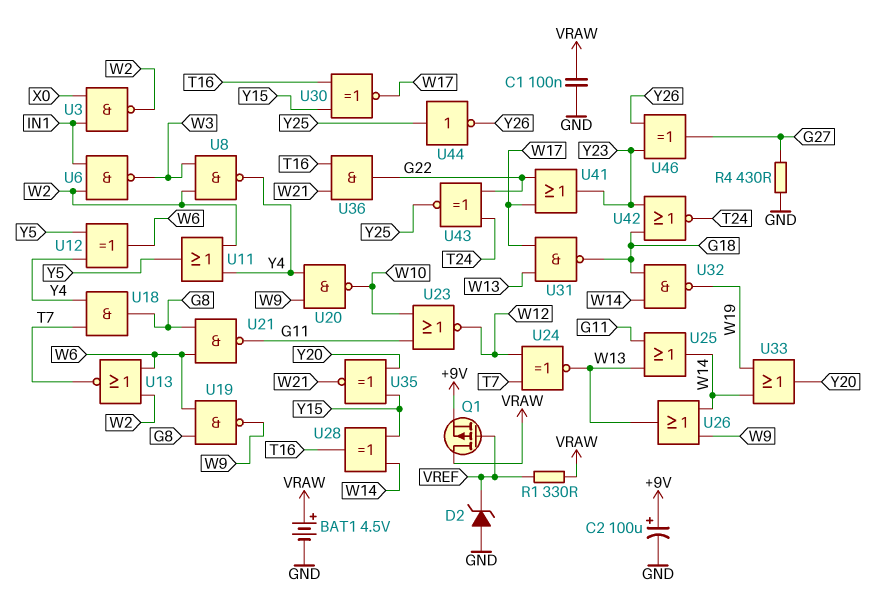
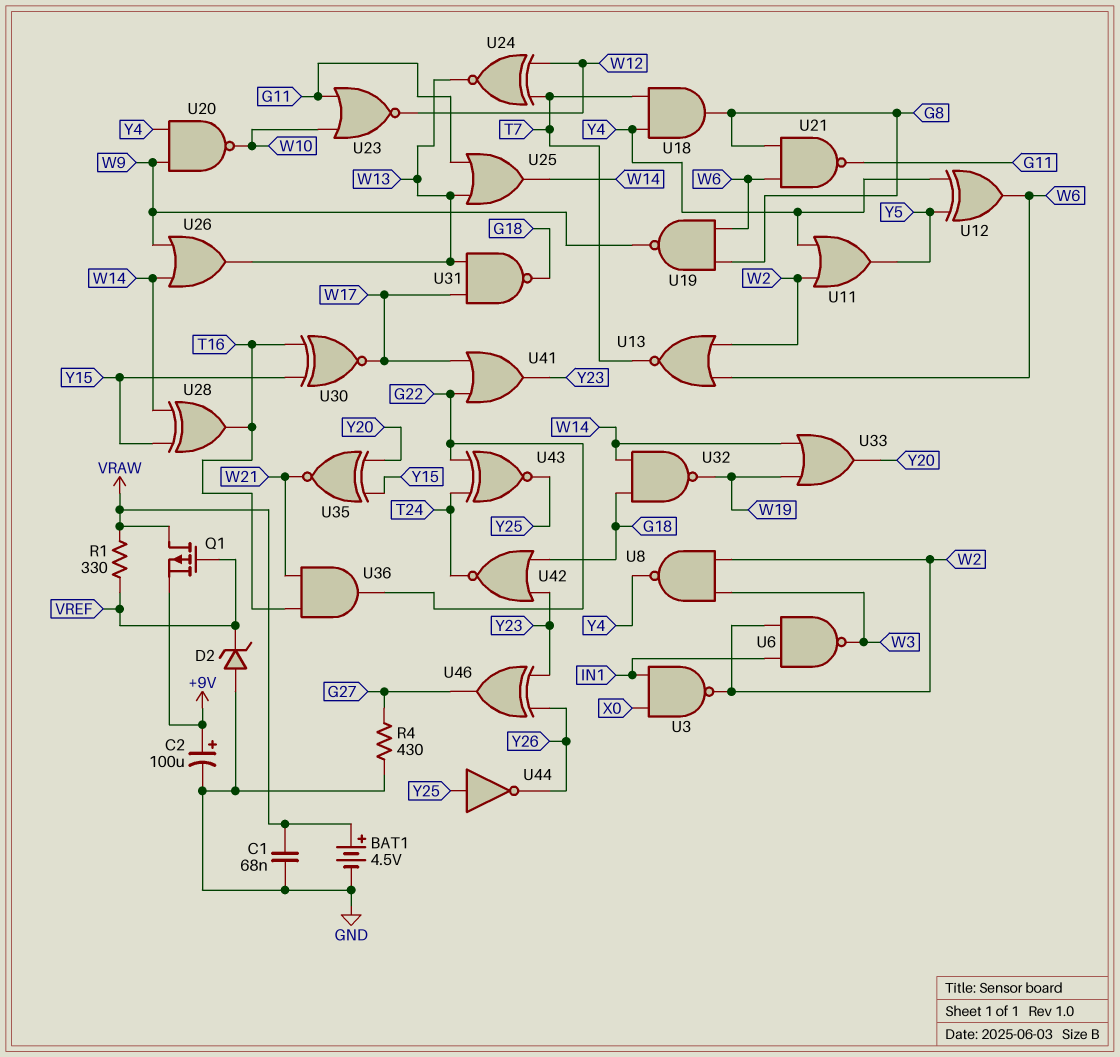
C1: 100nF (GND, VRAW) -> 68nF (GND, VRAW)

